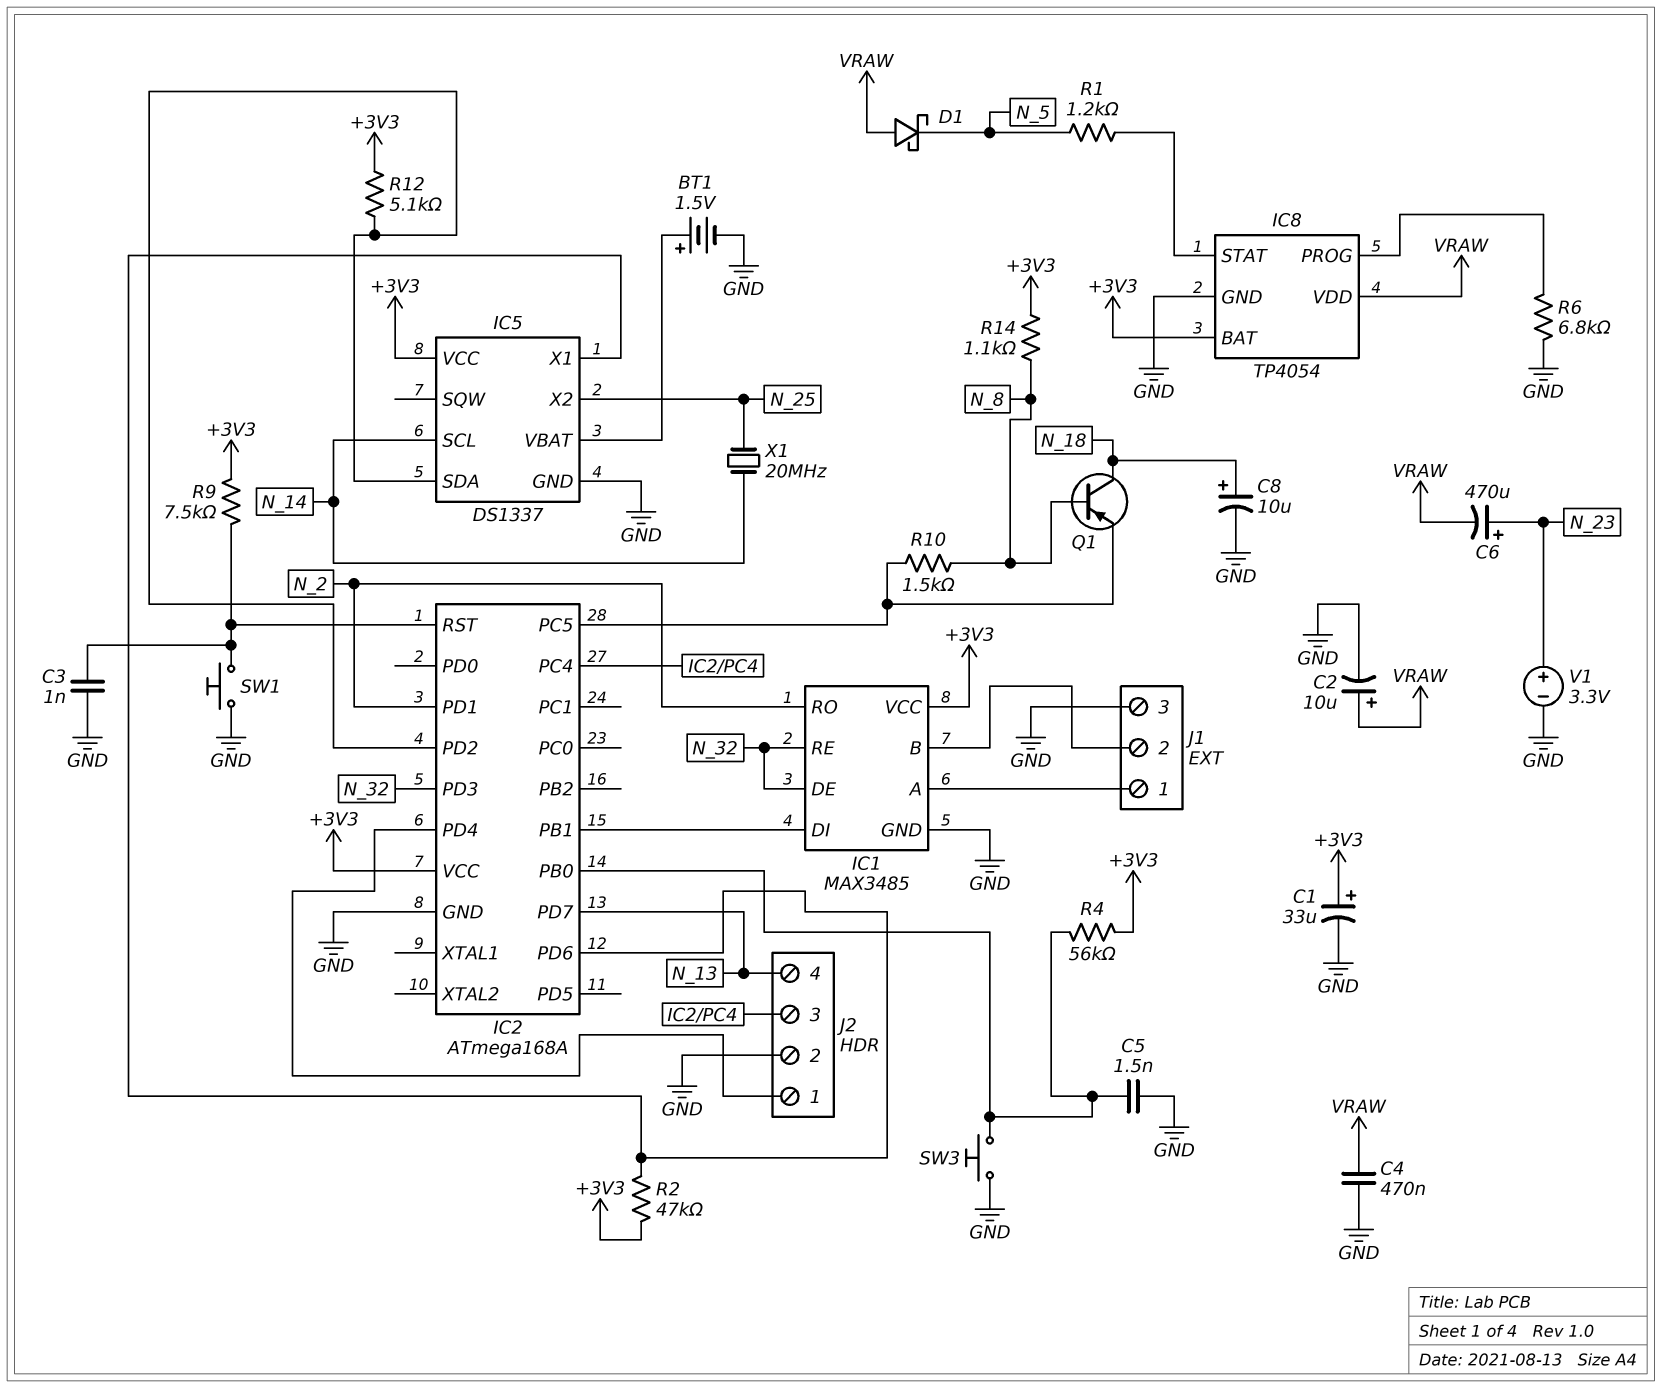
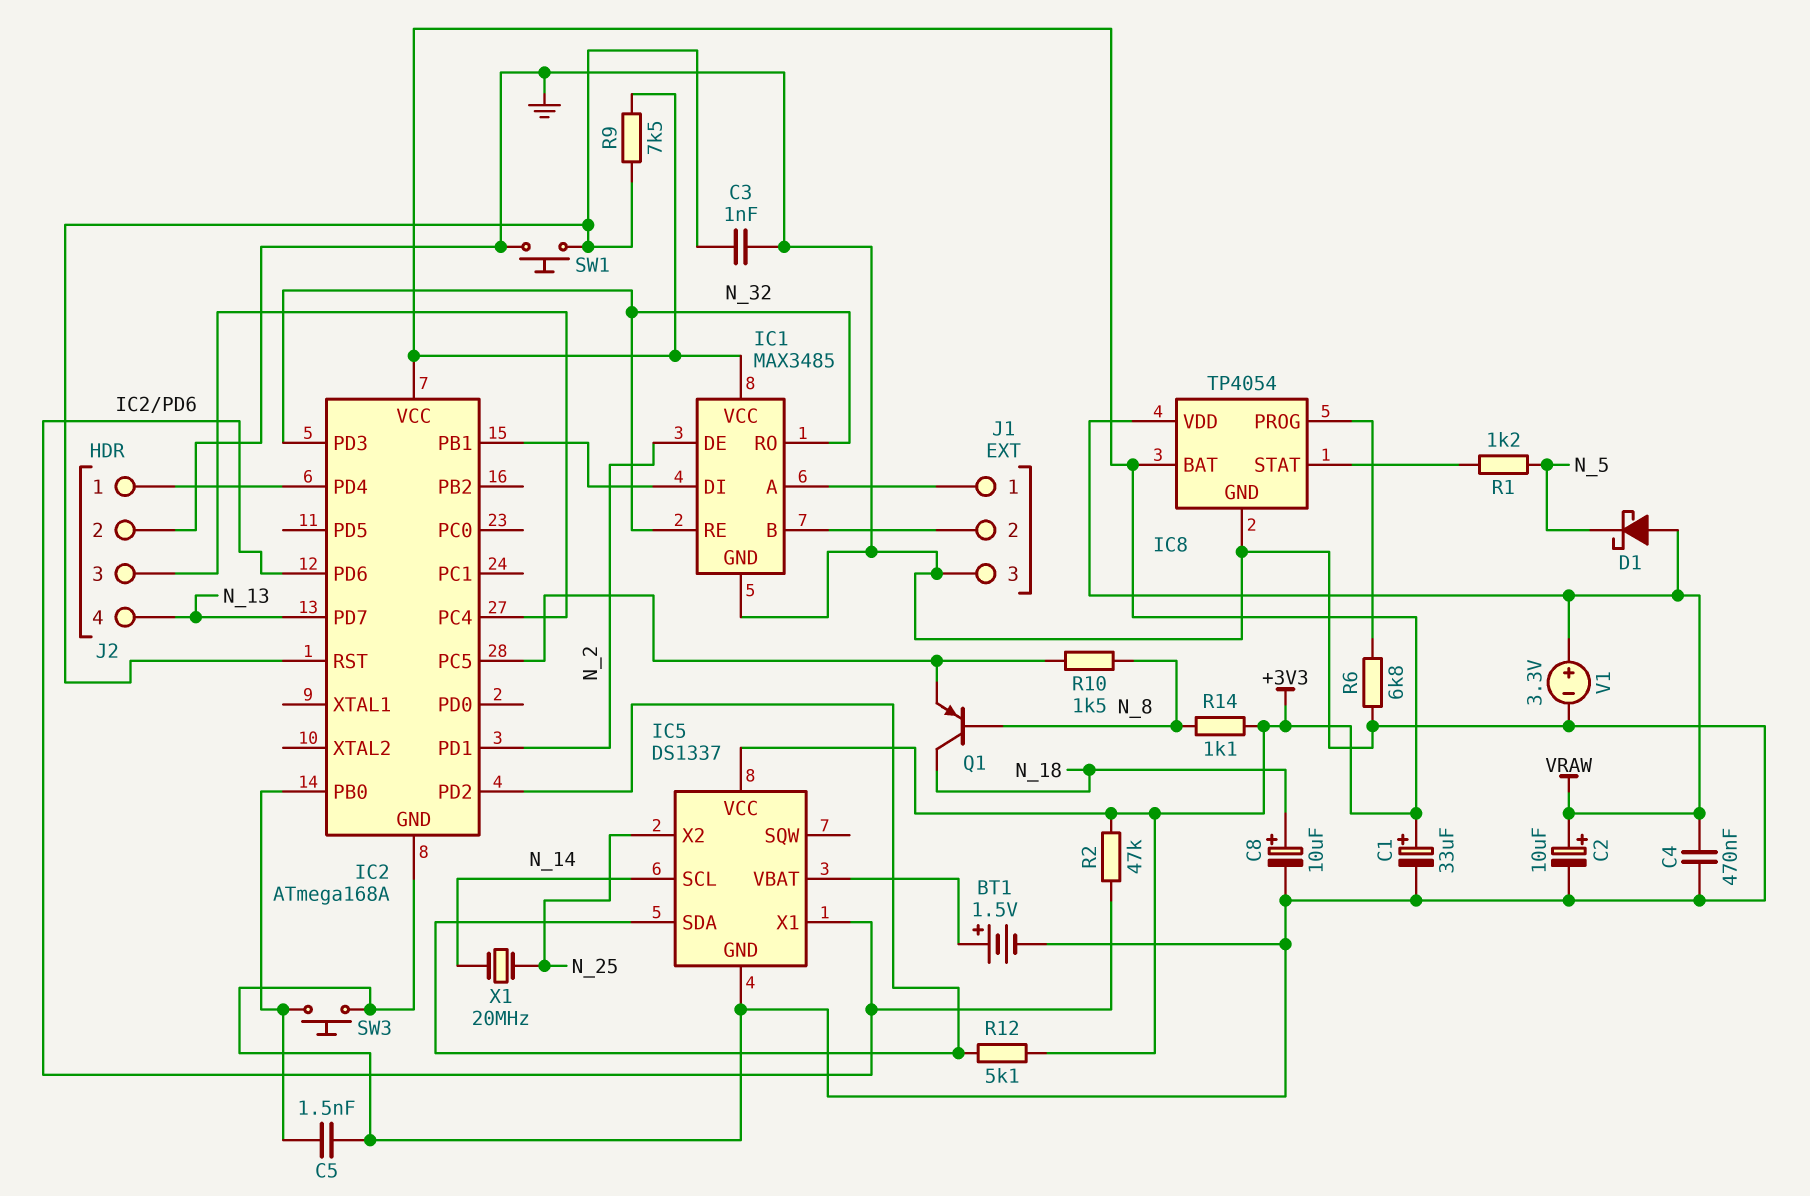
C6: 470uF (plus N_23, minus VRAW) -> none
IC1 pin DE: N_32 -> N_2
IC1 pin RO: N_2 -> N_32
R4: 56k (+3V3, IC2/PB0) -> none
V1: 3.3V (plus N_23, minus GND) -> 3.3V (plus VRAW, minus GND)

